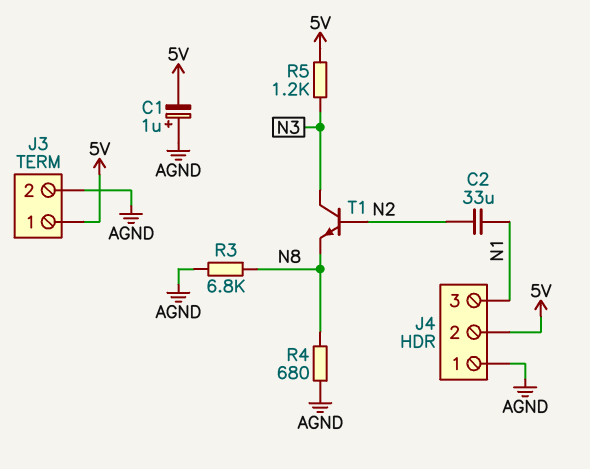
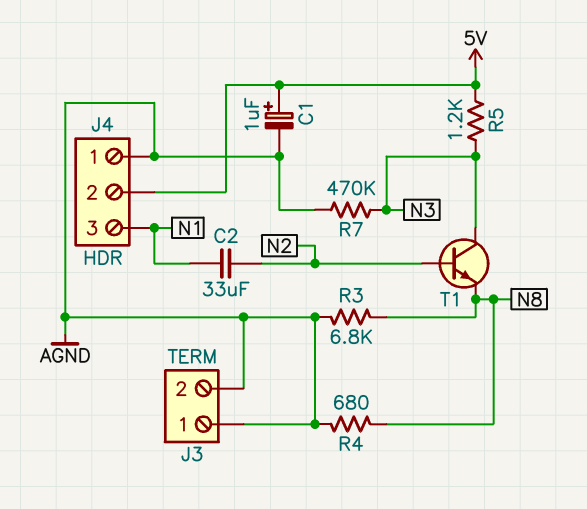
C1: 1uF (plus AGND, minus 5V) -> 1uF (plus 5V, minus AGND)
J3 pin 1: 5V -> AGND
R7: none -> 470k (AGND, N3)

